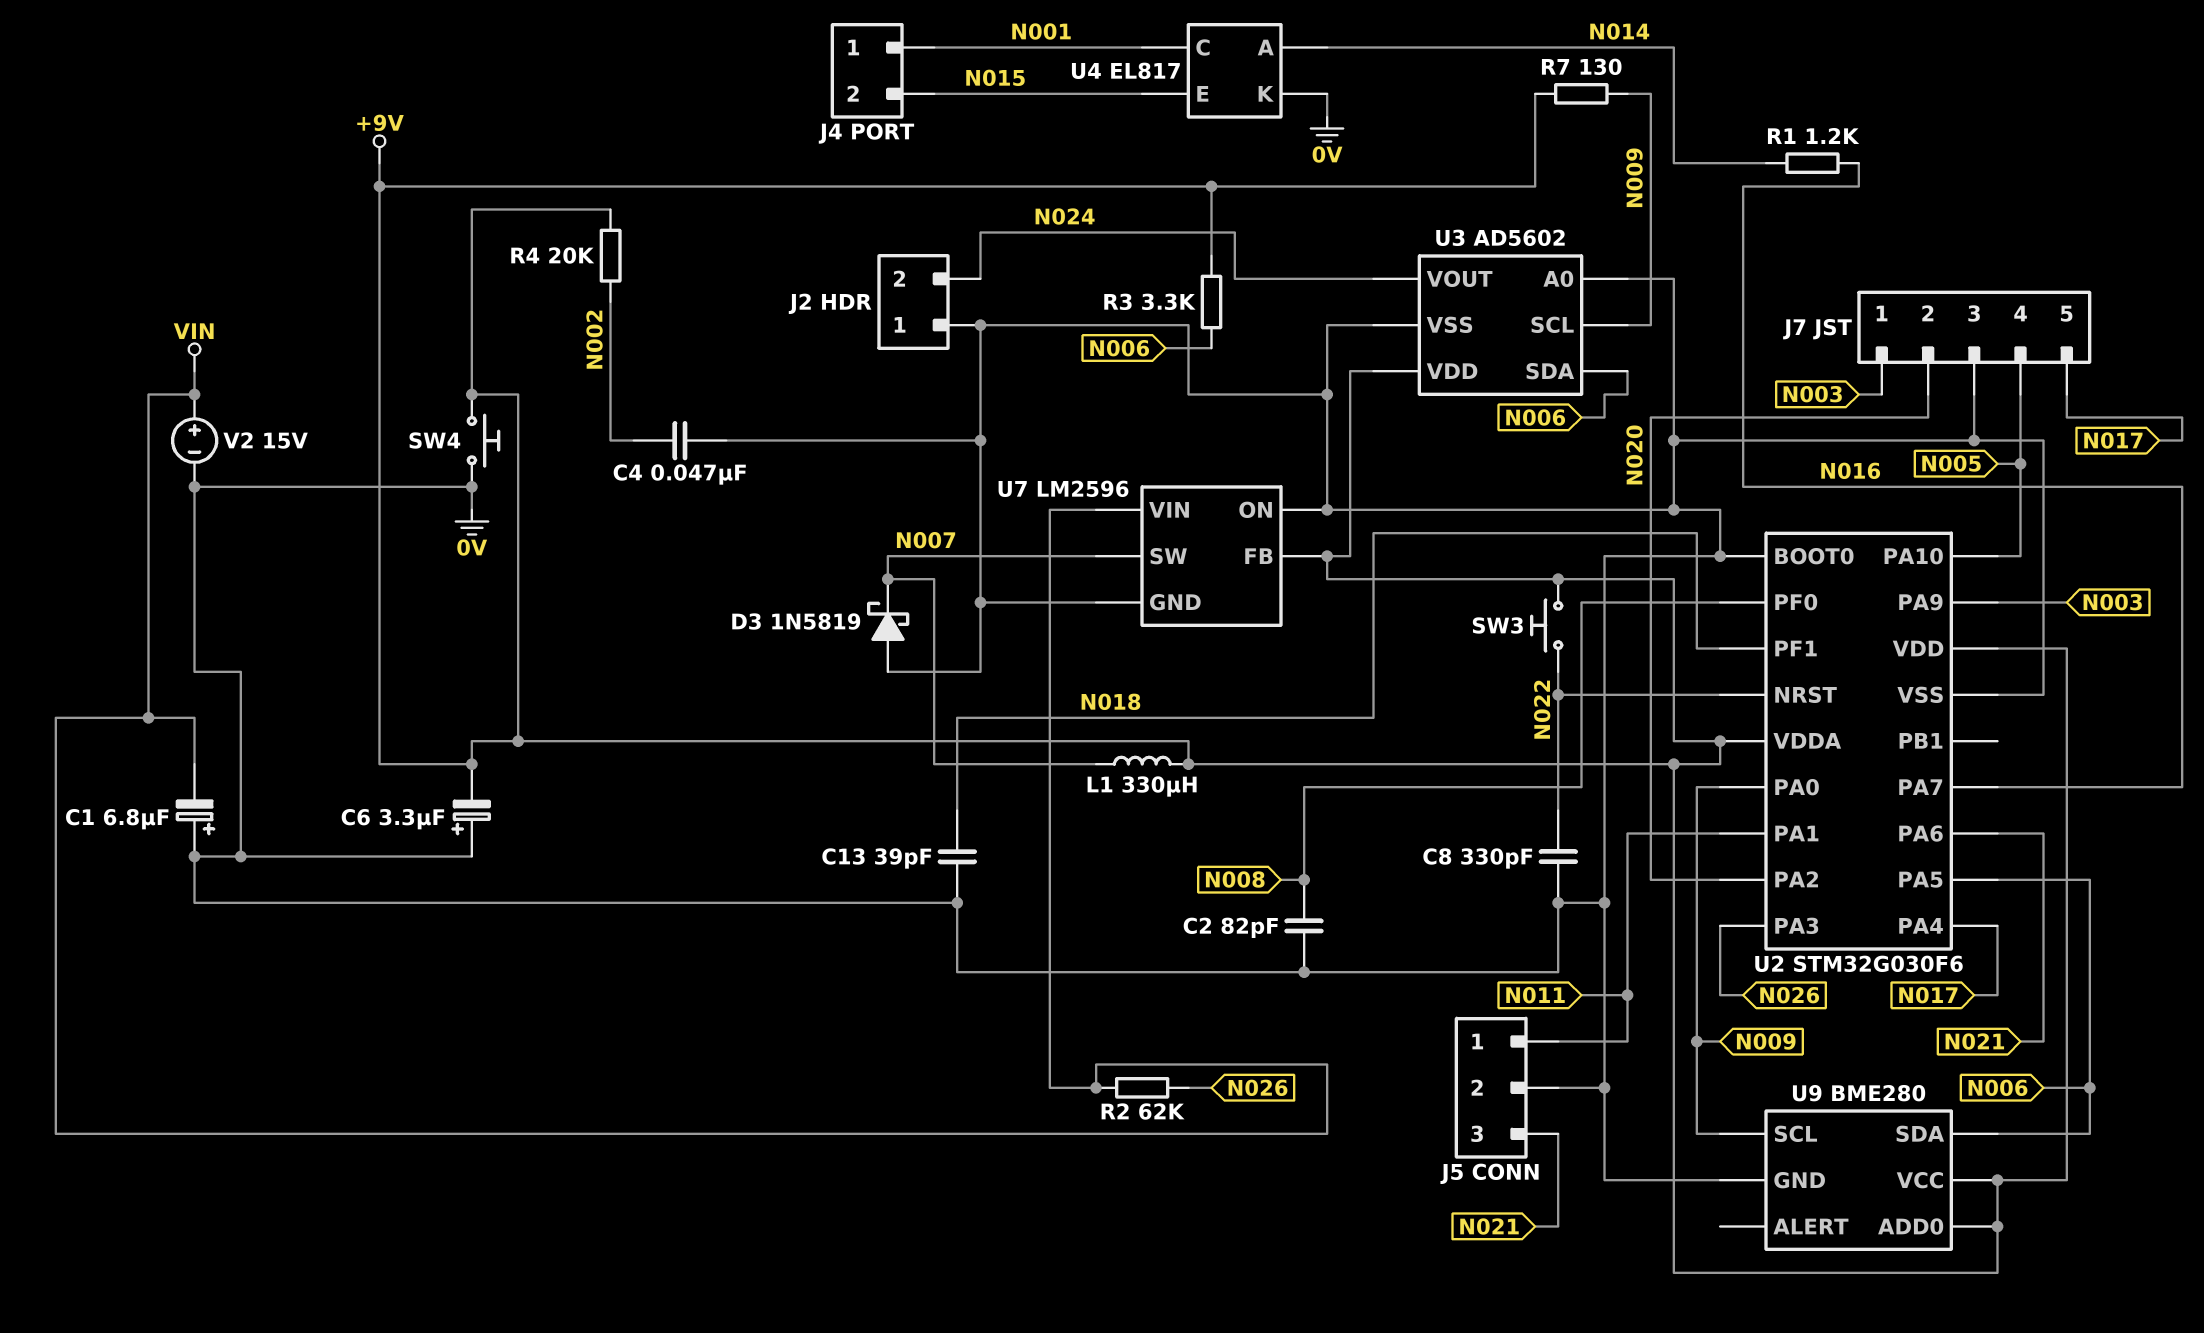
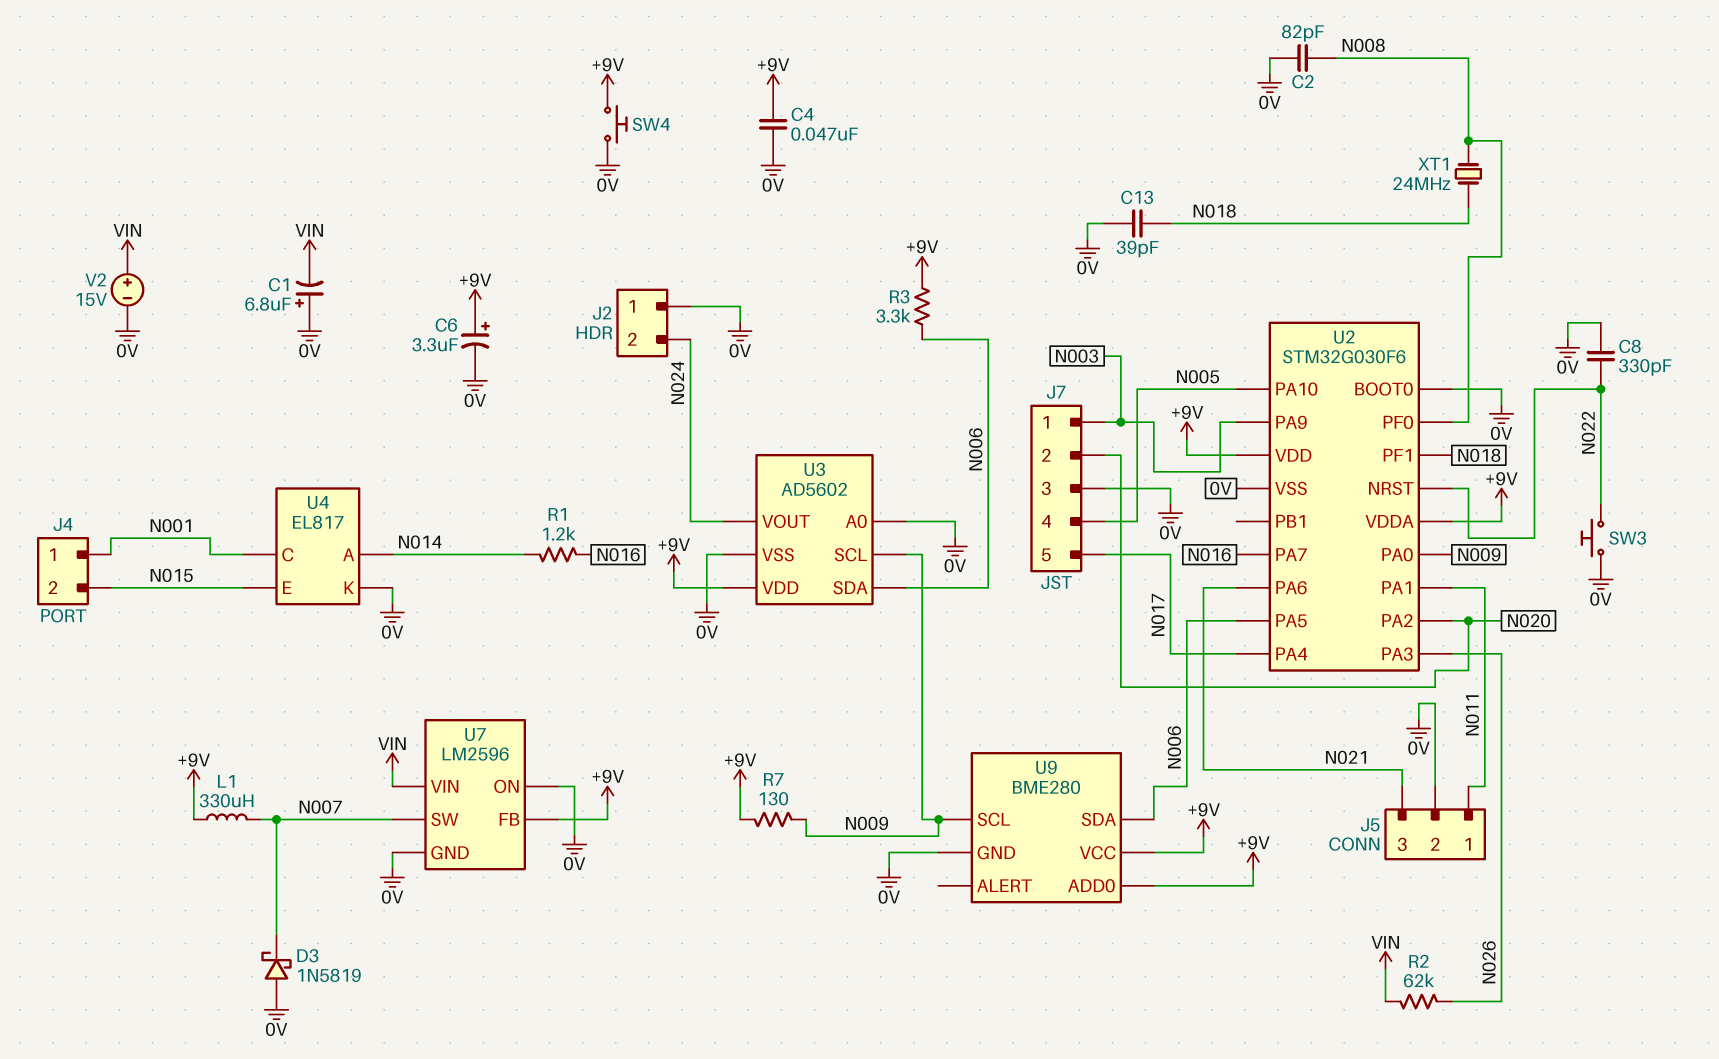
C4: 47nF (0V, N002) -> 47nF (+9V, 0V)
C6: 3.3uF (plus 0V, minus +9V) -> 3.3uF (plus +9V, minus 0V)
R4: 20k (+9V, N002) -> none
SW3: button (+9V, N022) -> button (0V, N022)
XT1: none -> 24MHz (N008, N018)

